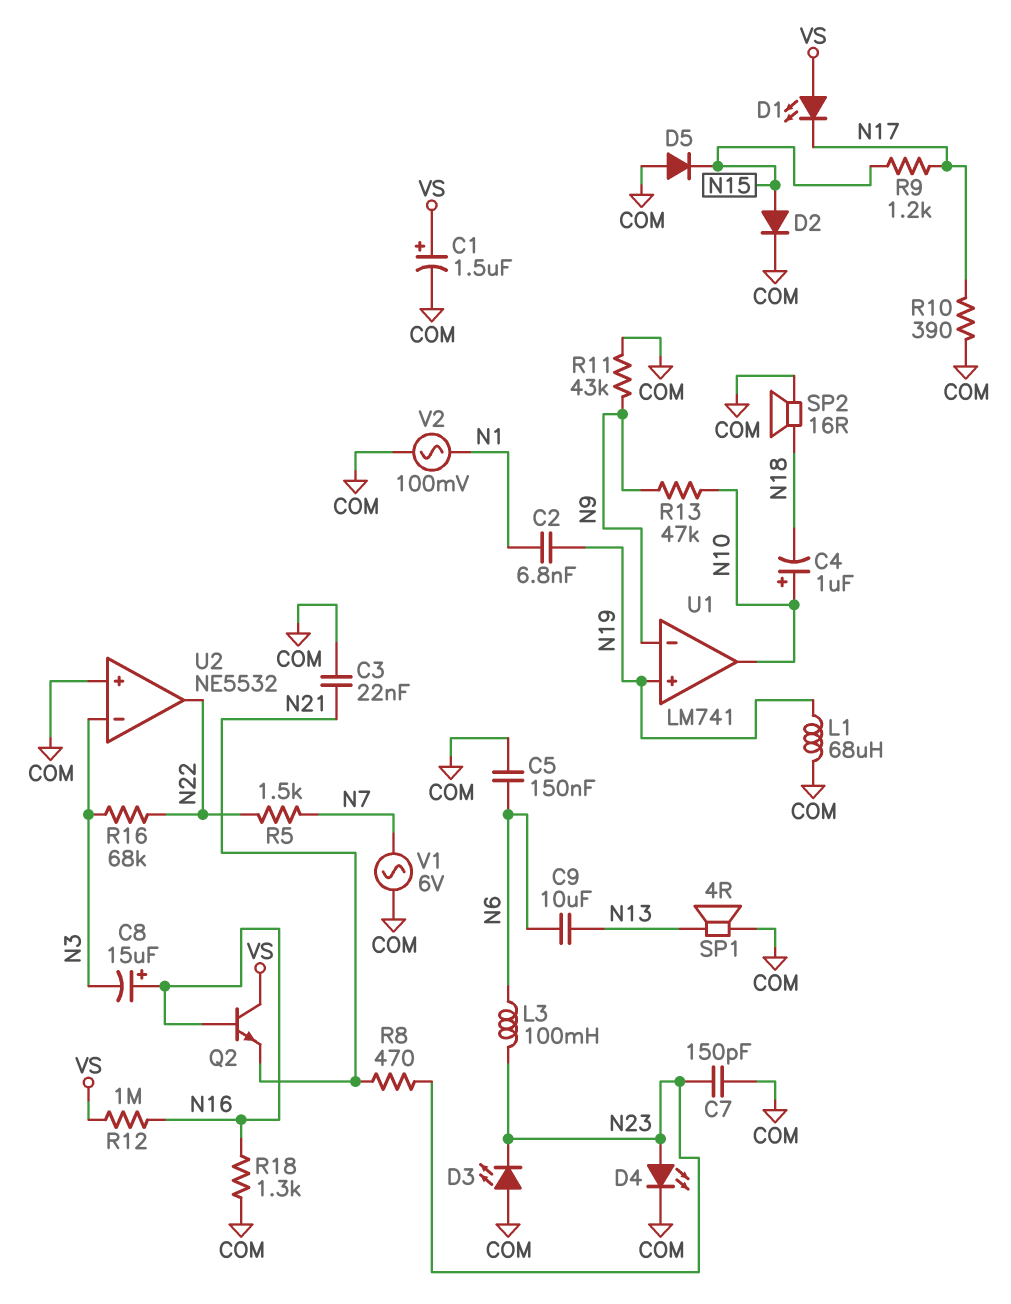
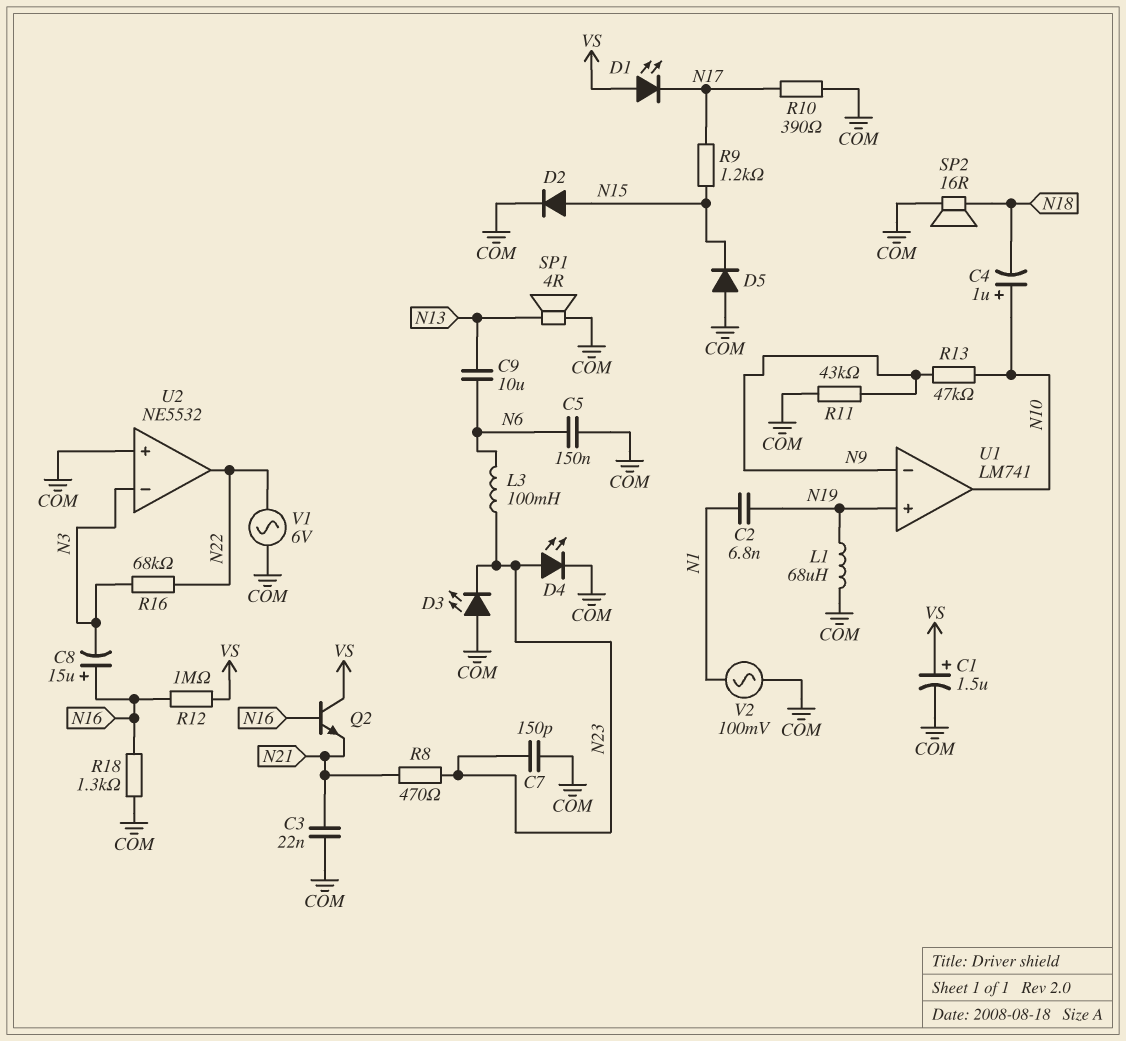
R5: 1.5k (N7, N22) -> none
V1: AC 6V (COM, N7) -> AC 6V (COM, N22)

